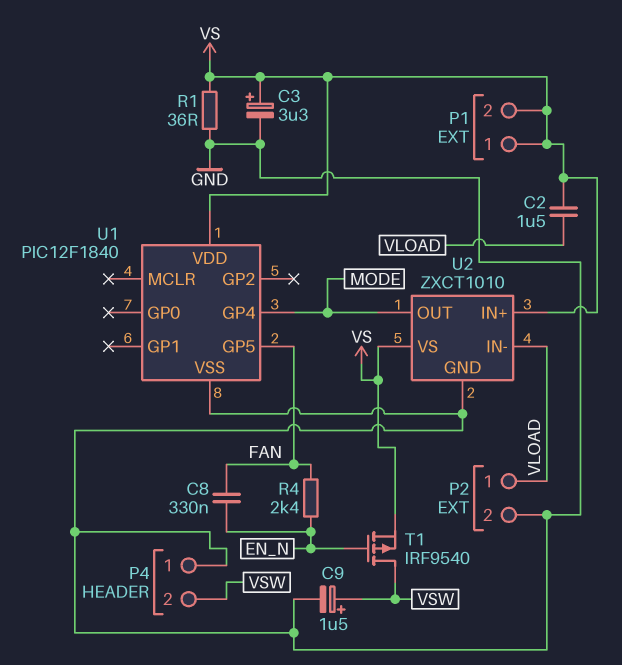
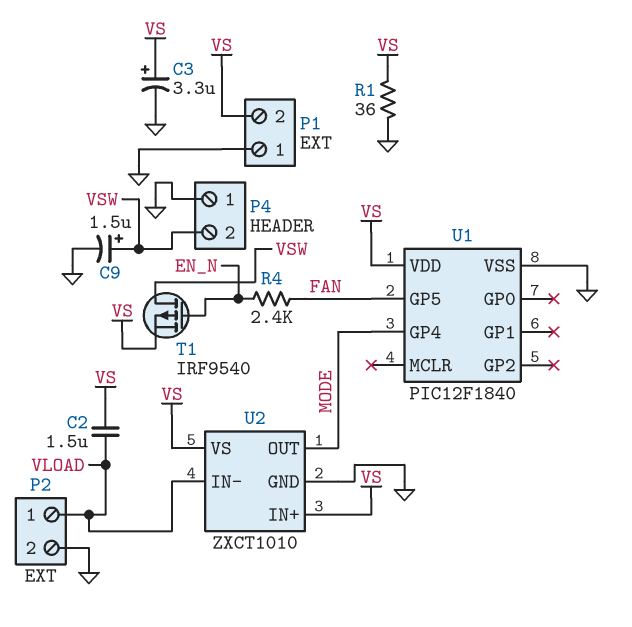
C8: 330nF (EN_N, FAN) -> none
P1 pin 1: VS -> GND

